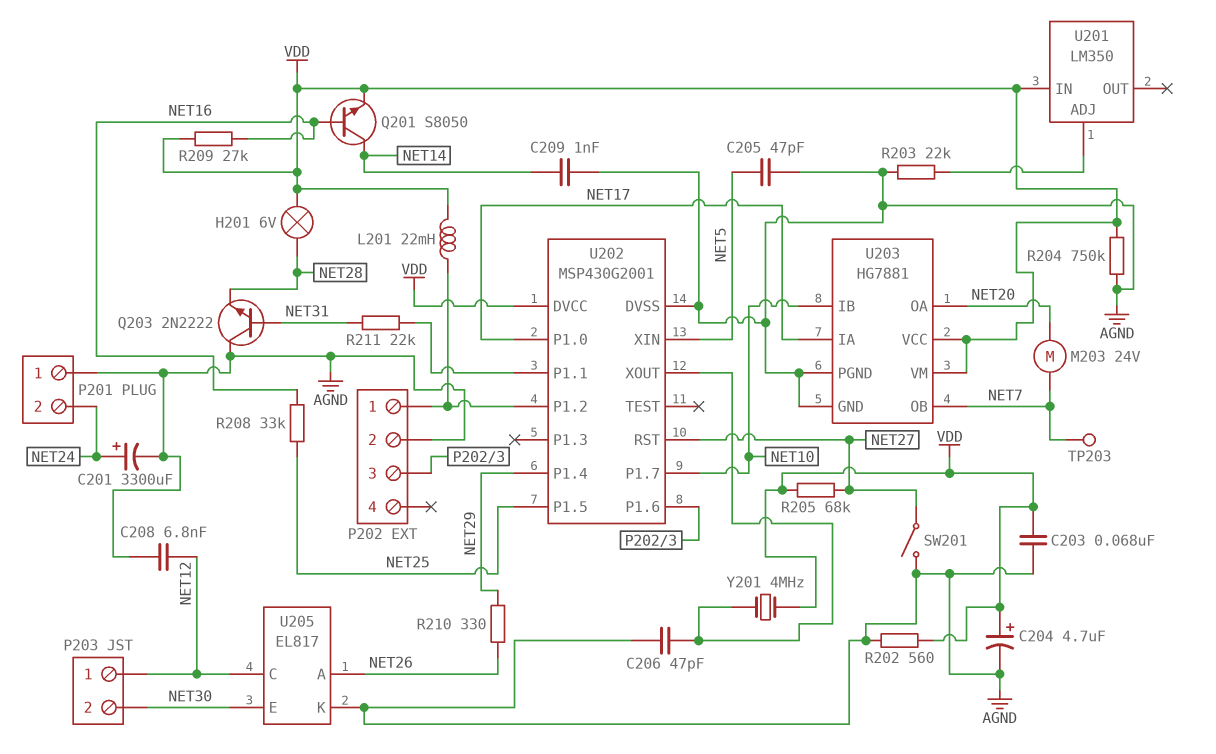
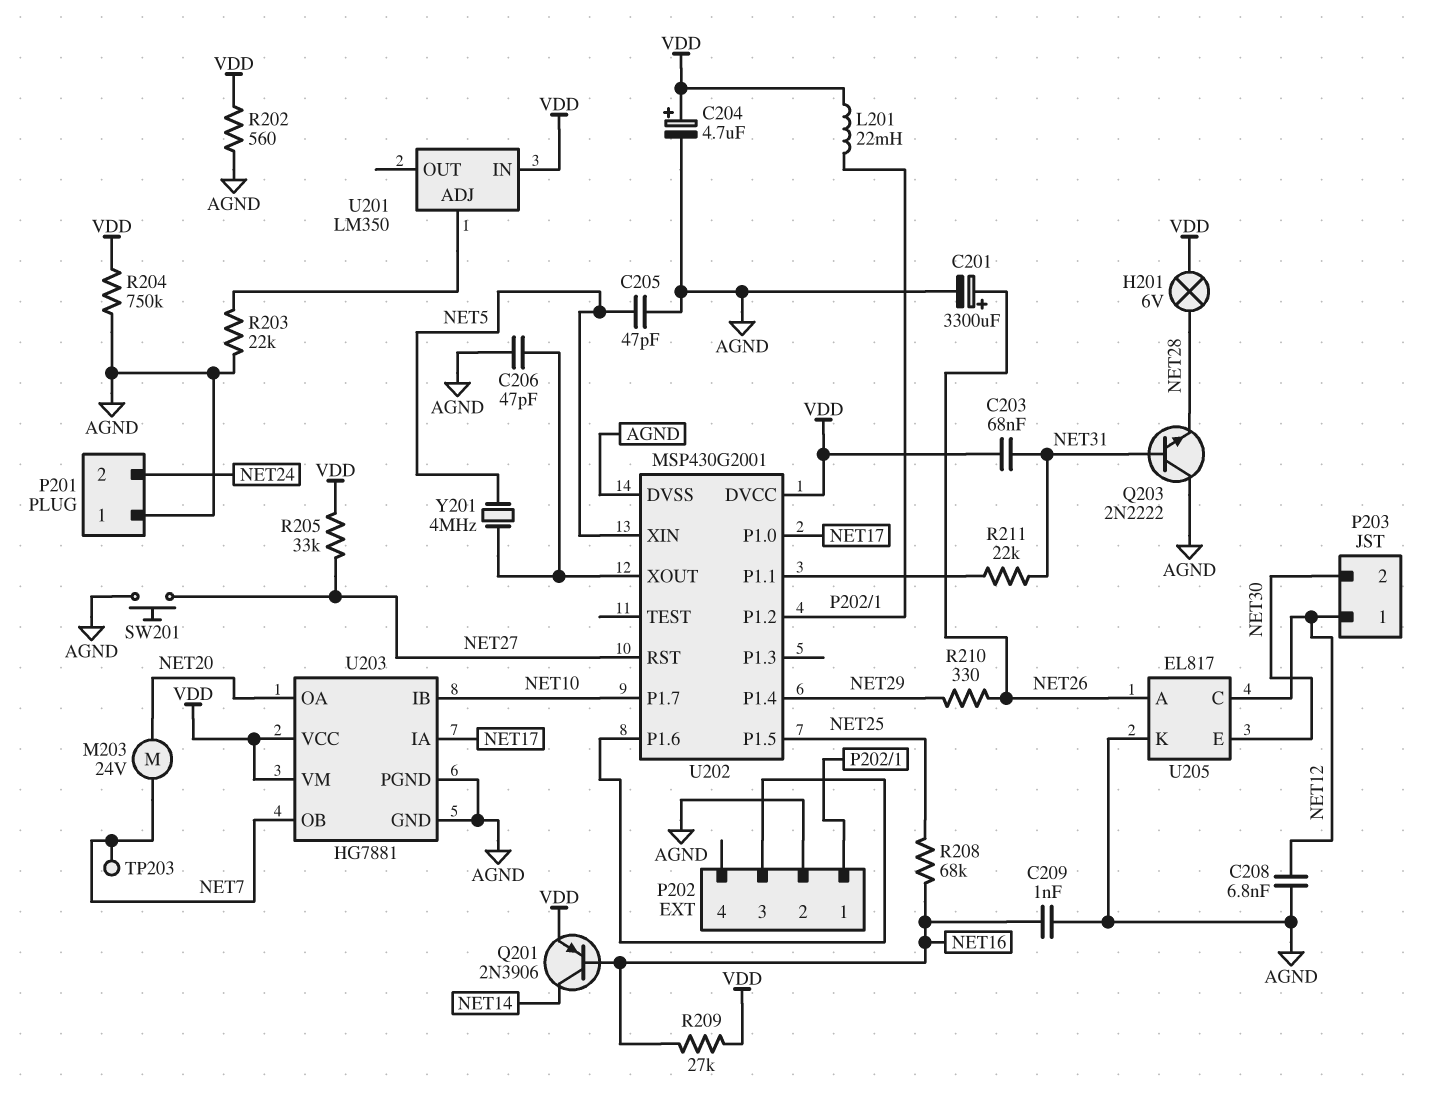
C201: 3300uF (plus NET24, minus AGND) -> 3300uF (plus NET26, minus AGND)
C203: 68nF (AGND, VDD) -> 68nF (NET31, VDD)
C209: 1nF (AGND, NET14) -> 1nF (AGND, NET16)
Q201: NPN S8050 (B NET16, C NET14, E VDD) -> PNP 2N3906 (B NET16, C NET14, E VDD)
R205: 68k (NET27, VDD) -> 33k (NET27, VDD)
R208: 33k (NET16, NET25) -> 68k (NET16, NET25)
SW201: switch (AGND, NET27) -> button (AGND, NET27)
Y201: 4MHz (U202/XOUT, VDD) -> 4MHz (NET5, U202/XOUT)

